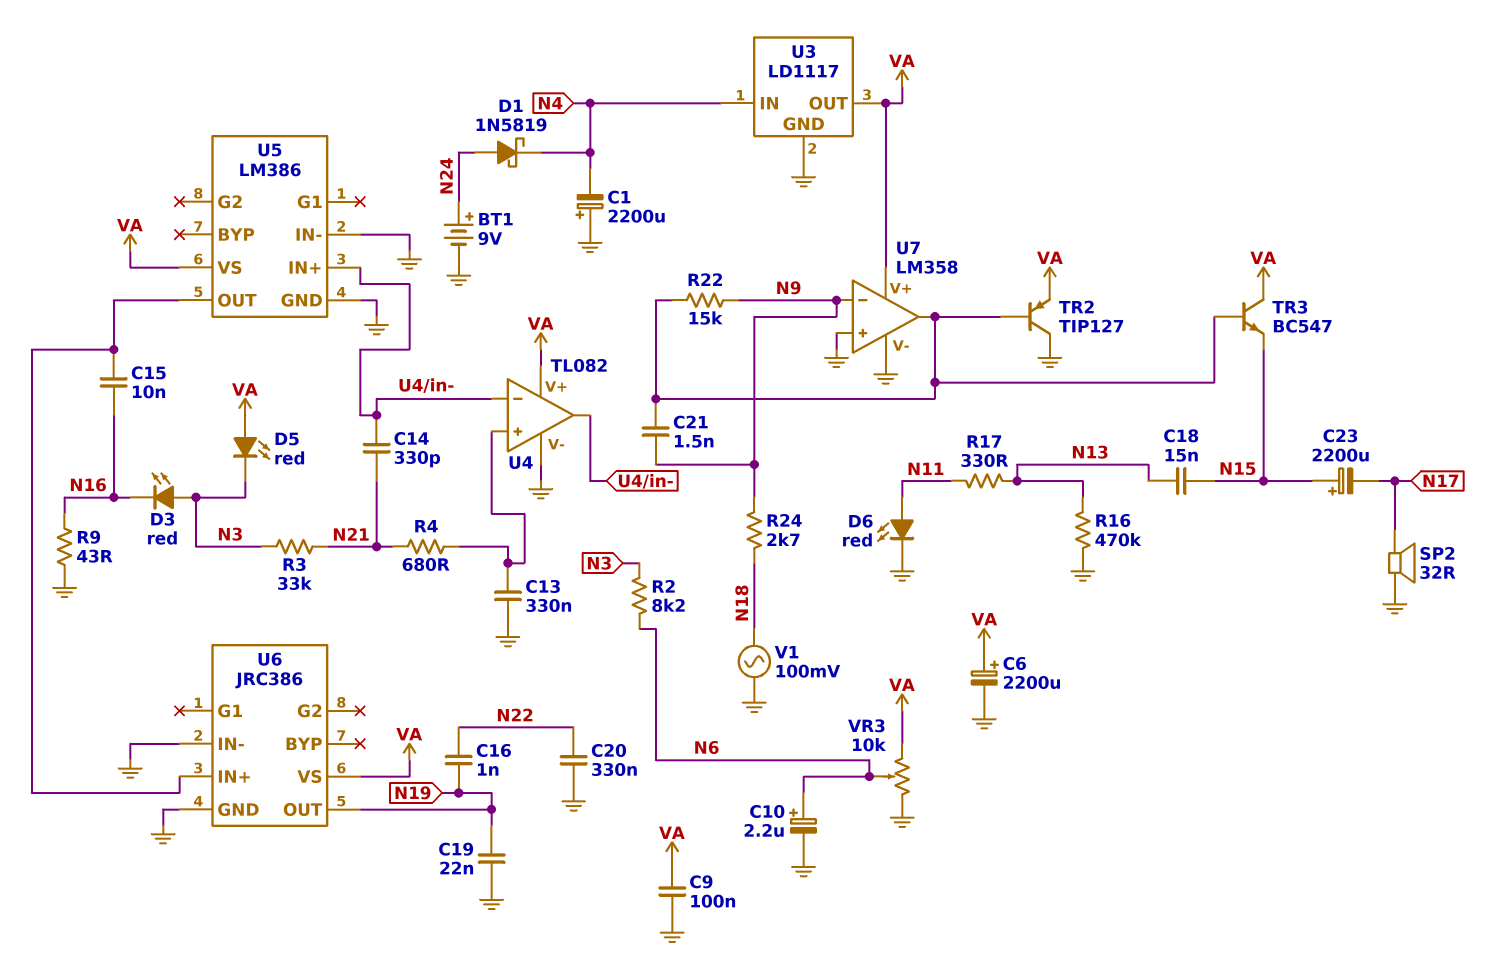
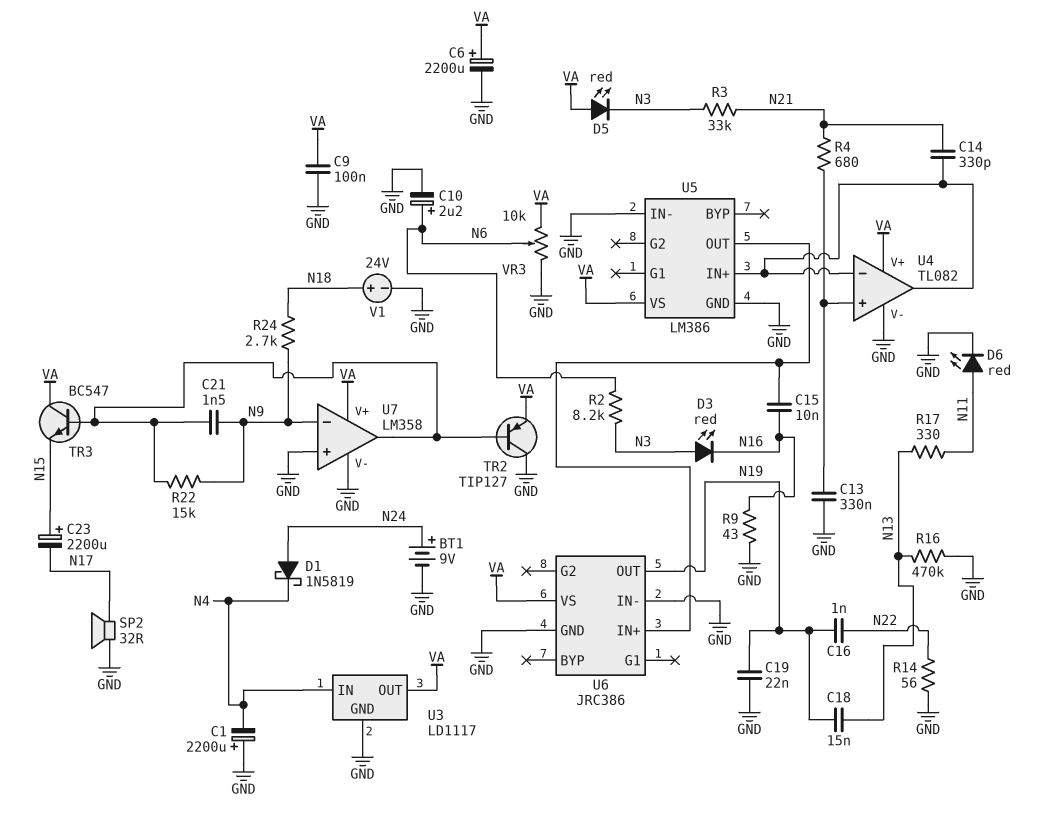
C18: 15nF (N13, N15) -> 15nF (N13, N19)
C20: 330nF (GND, N22) -> none
R14: none -> 56 (GND, N22)
V1: AC 100mV (GND, N18) -> 24V (plus N18, minus GND)

